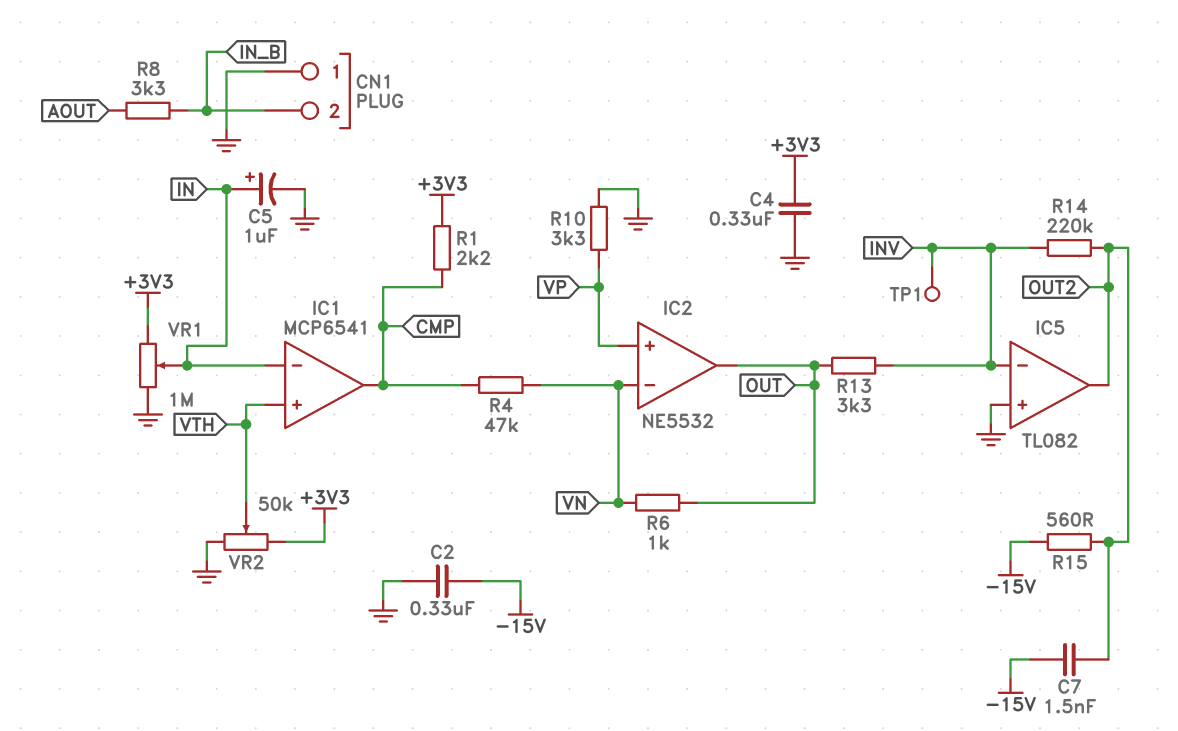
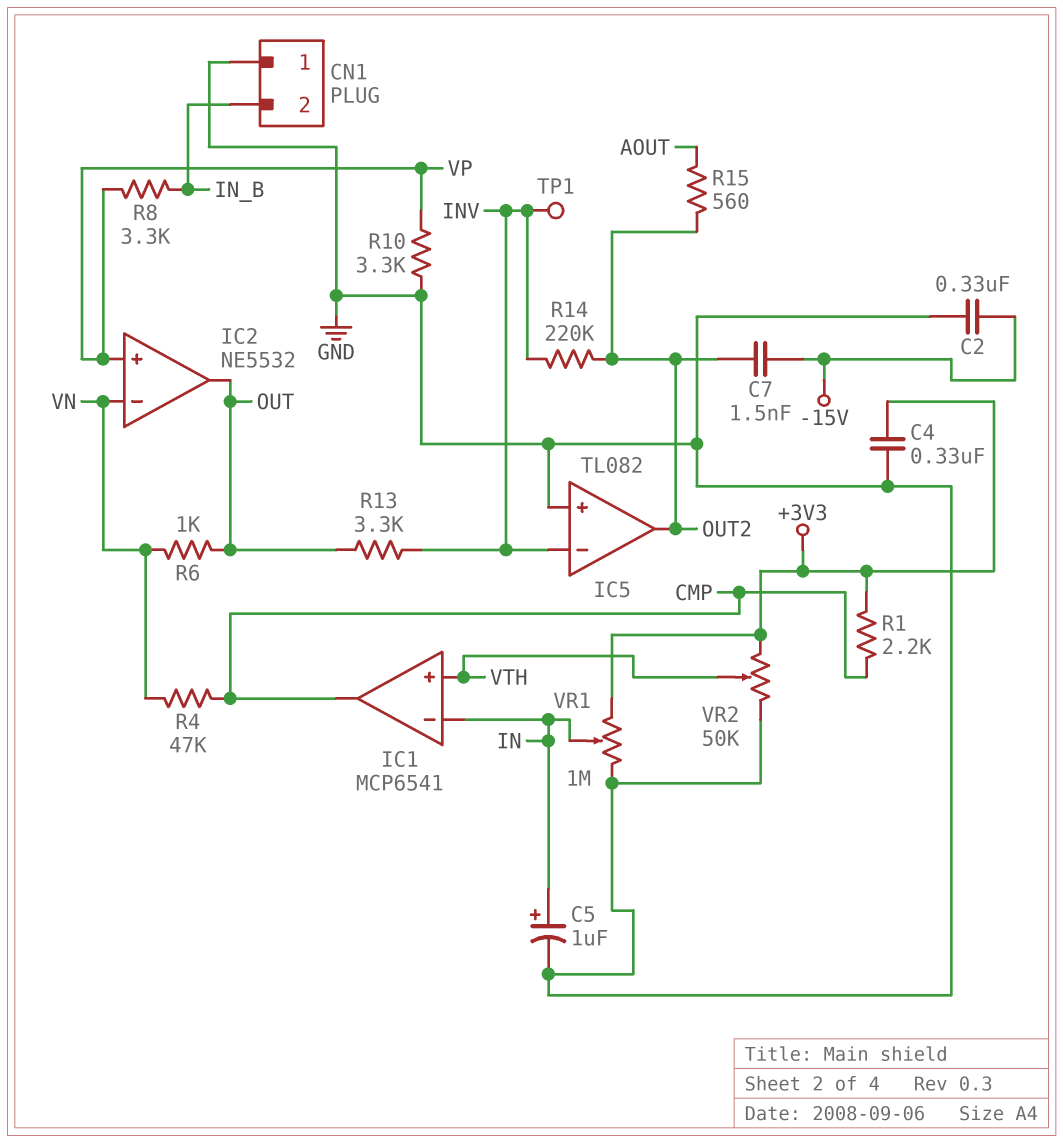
R8: 3.3k (AOUT, IN_B) -> 3.3k (IN_B, VP)
R15: 560 (-15V, OUT2) -> 560 (AOUT, OUT2)

